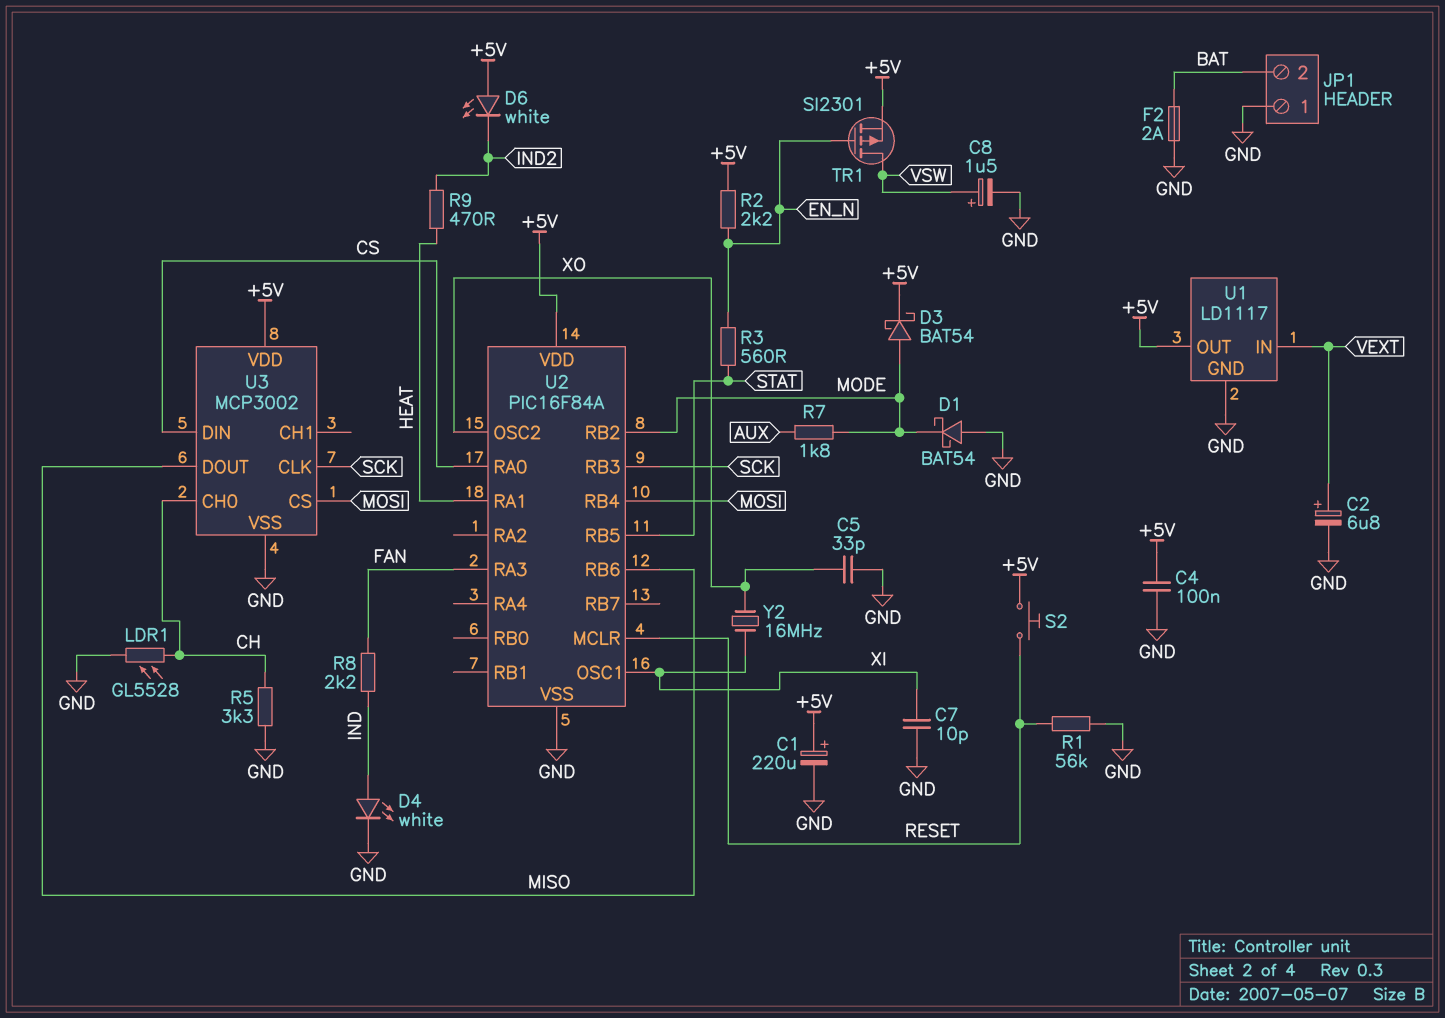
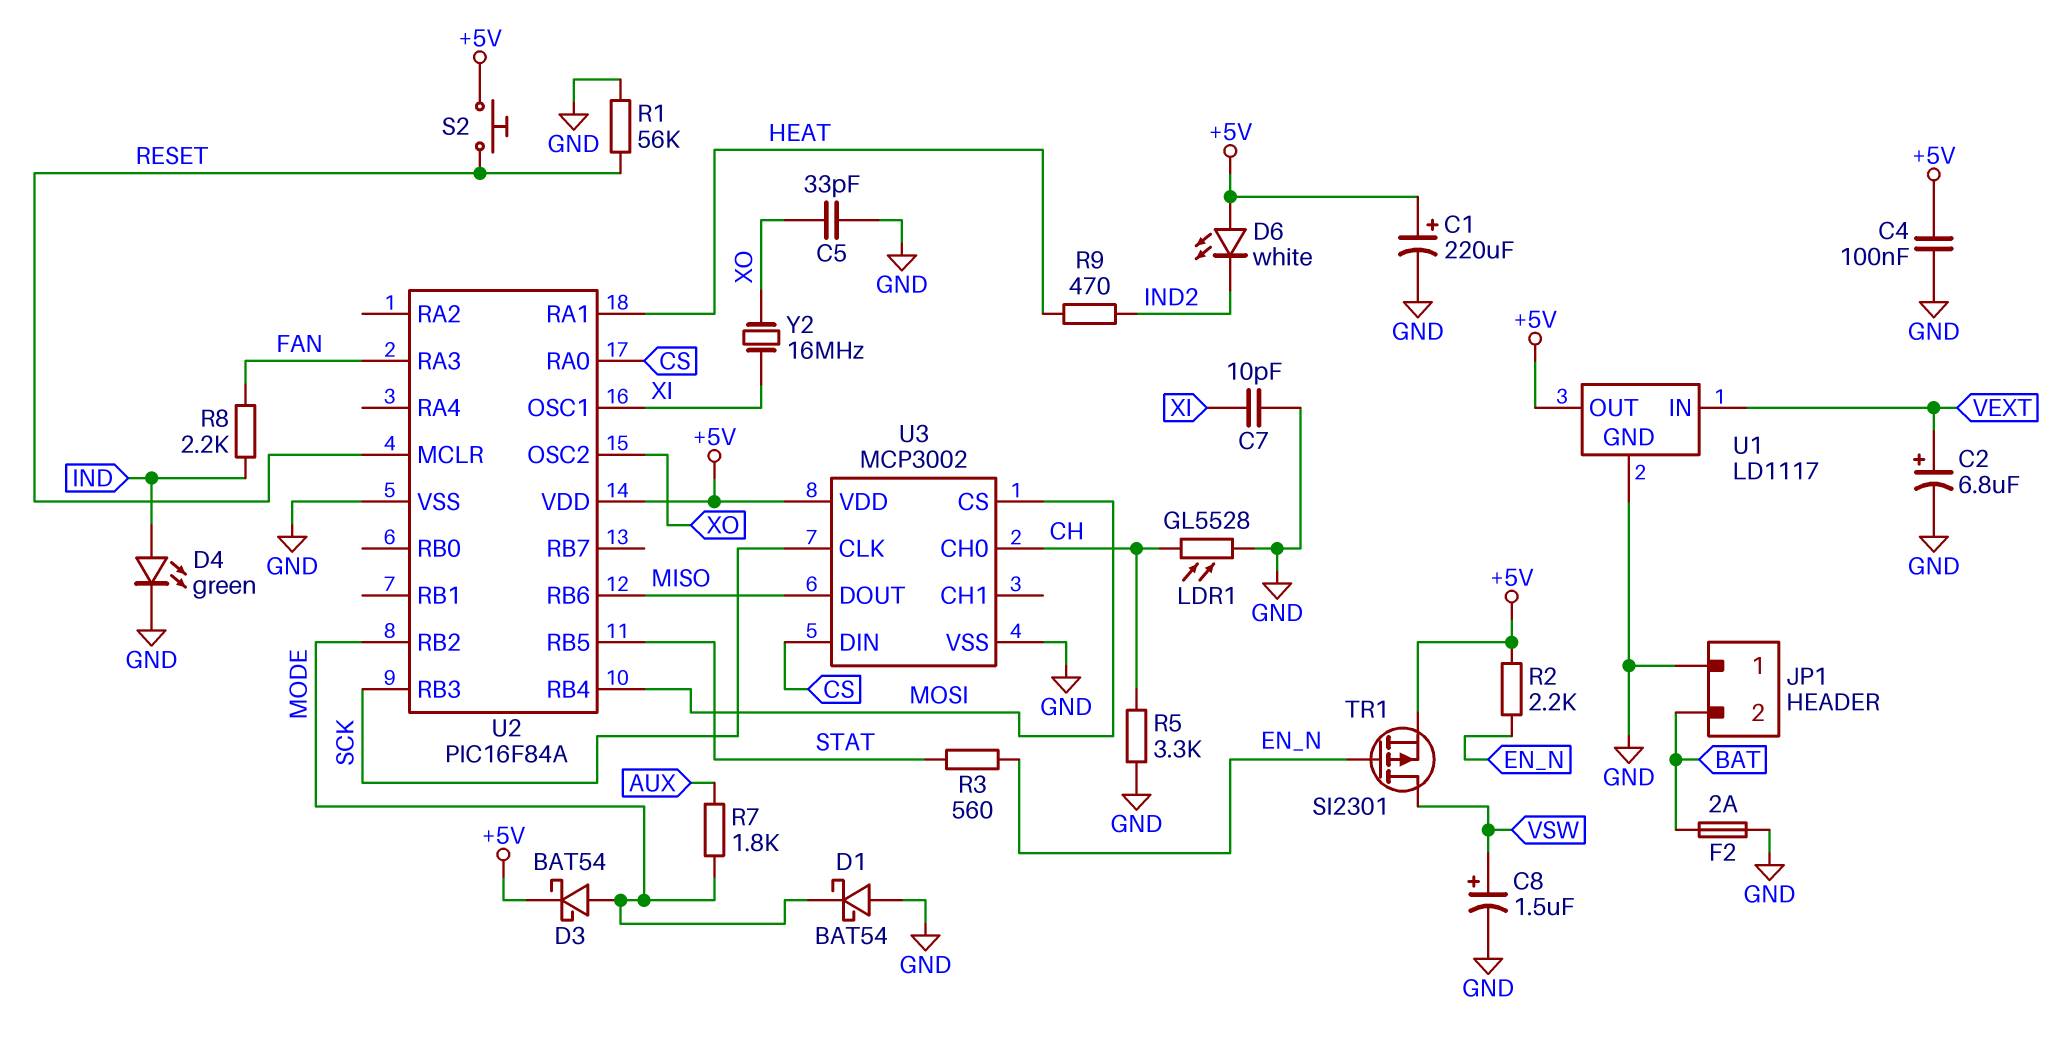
D4: LED white (A IND, K GND) -> LED green (A IND, K GND)

